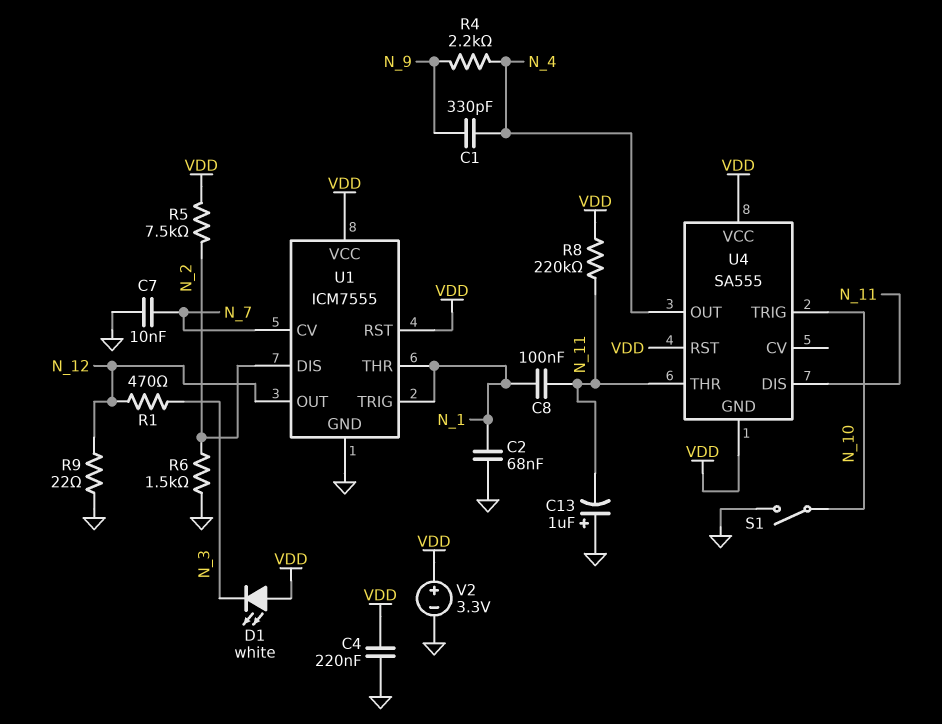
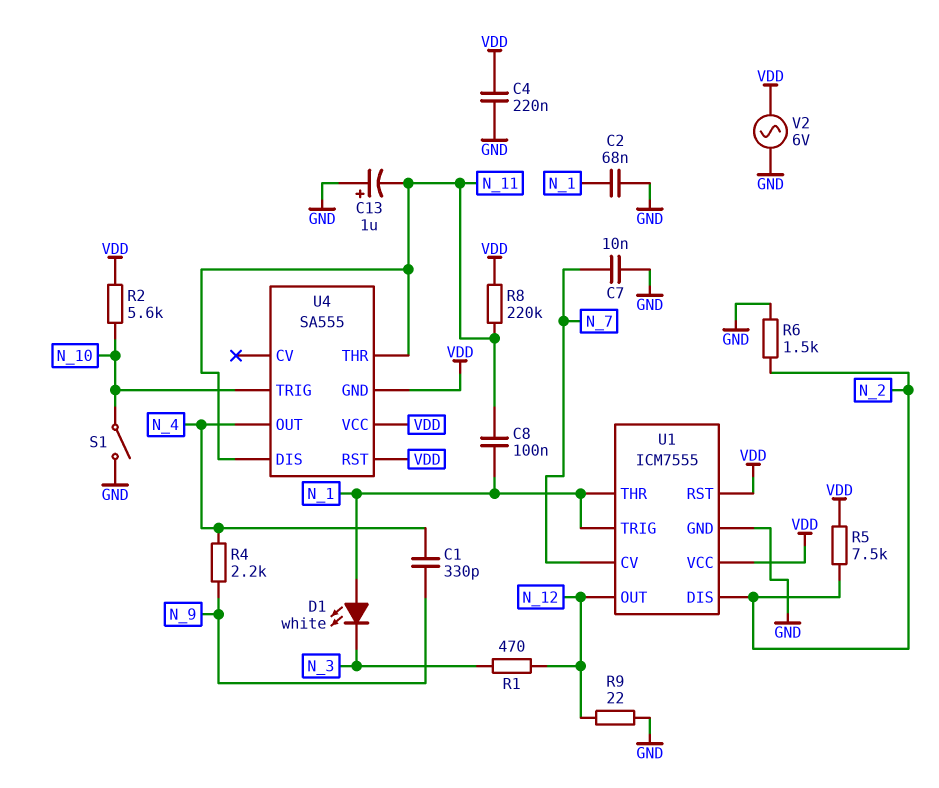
D1: LED white (A VDD, K N_3) -> LED white (A N_1, K N_3)
R2: none -> 5.6k (N_10, VDD)
V2: 3.3V (plus VDD, minus GND) -> AC 6V (GND, VDD)

